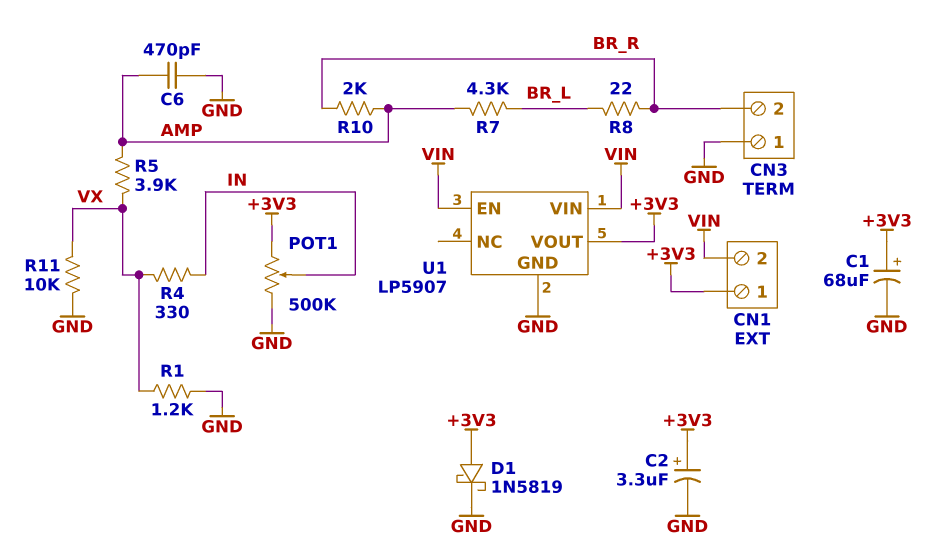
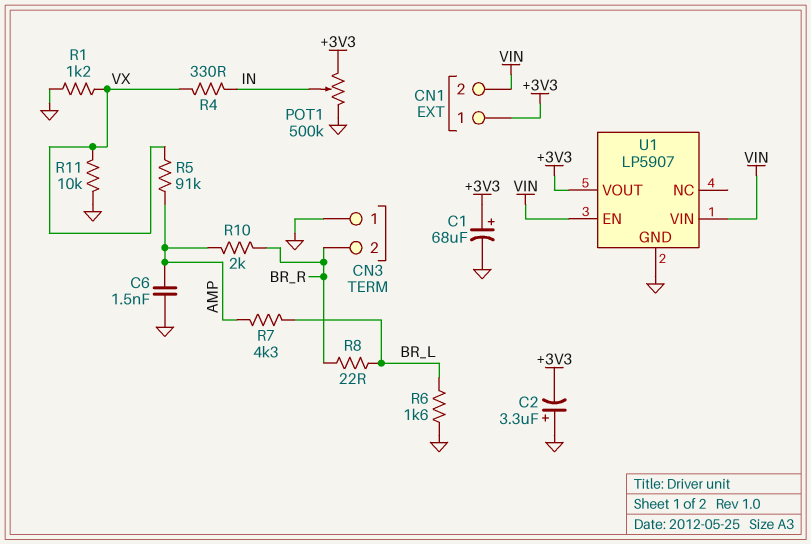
C2: 3.3uF (plus +3V3, minus GND) -> 3.3uF (plus GND, minus +3V3)
C6: 470pF (AMP, GND) -> 1.5nF (AMP, GND)
D1: schottky 1N5819 (A +3V3, K GND) -> none
R5: 3.9k (AMP, VX) -> 91k (AMP, VX)
R6: none -> 1.6k (BR_L, GND)

